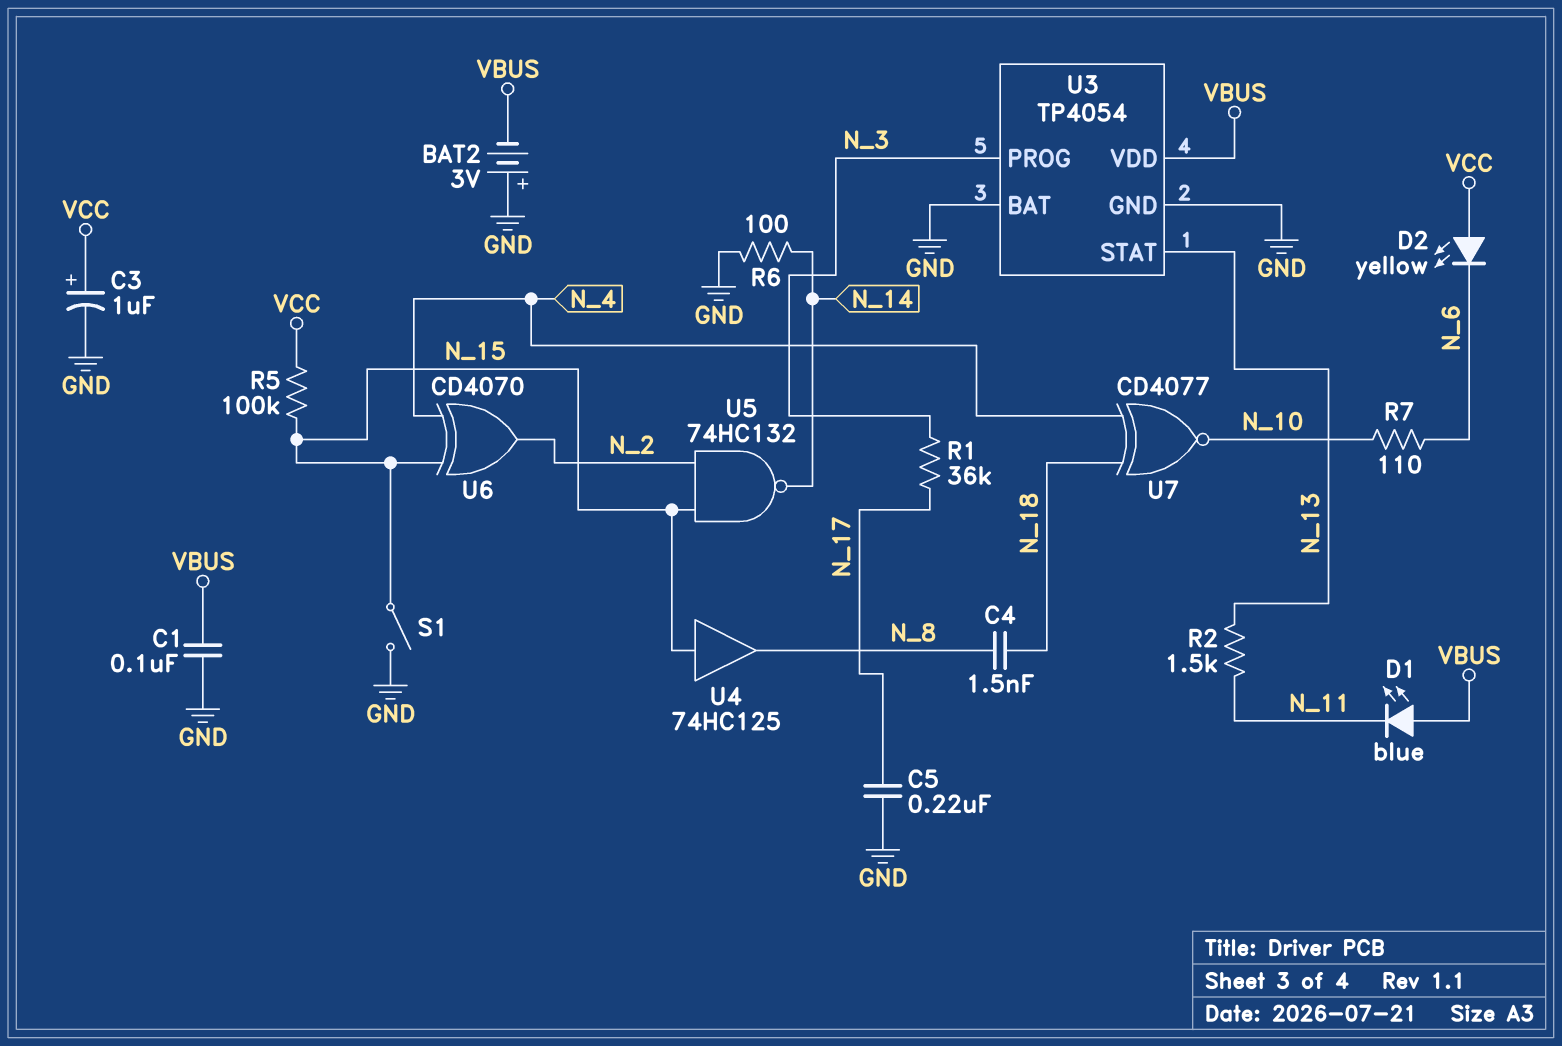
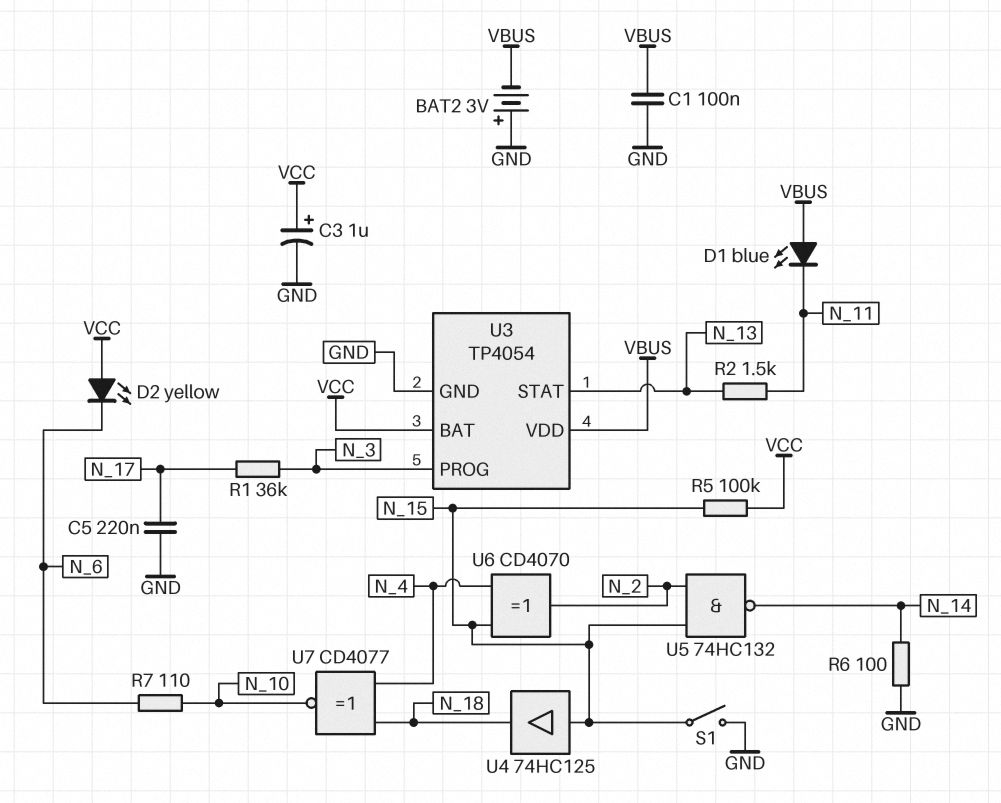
C4: 1.5nF (N_8, N_18) -> none
U3 pin BAT: GND -> VCC
U4: buffer 74HC125 (in N_15, out N_8) -> buffer 74HC125 (in N_15, out N_18)

